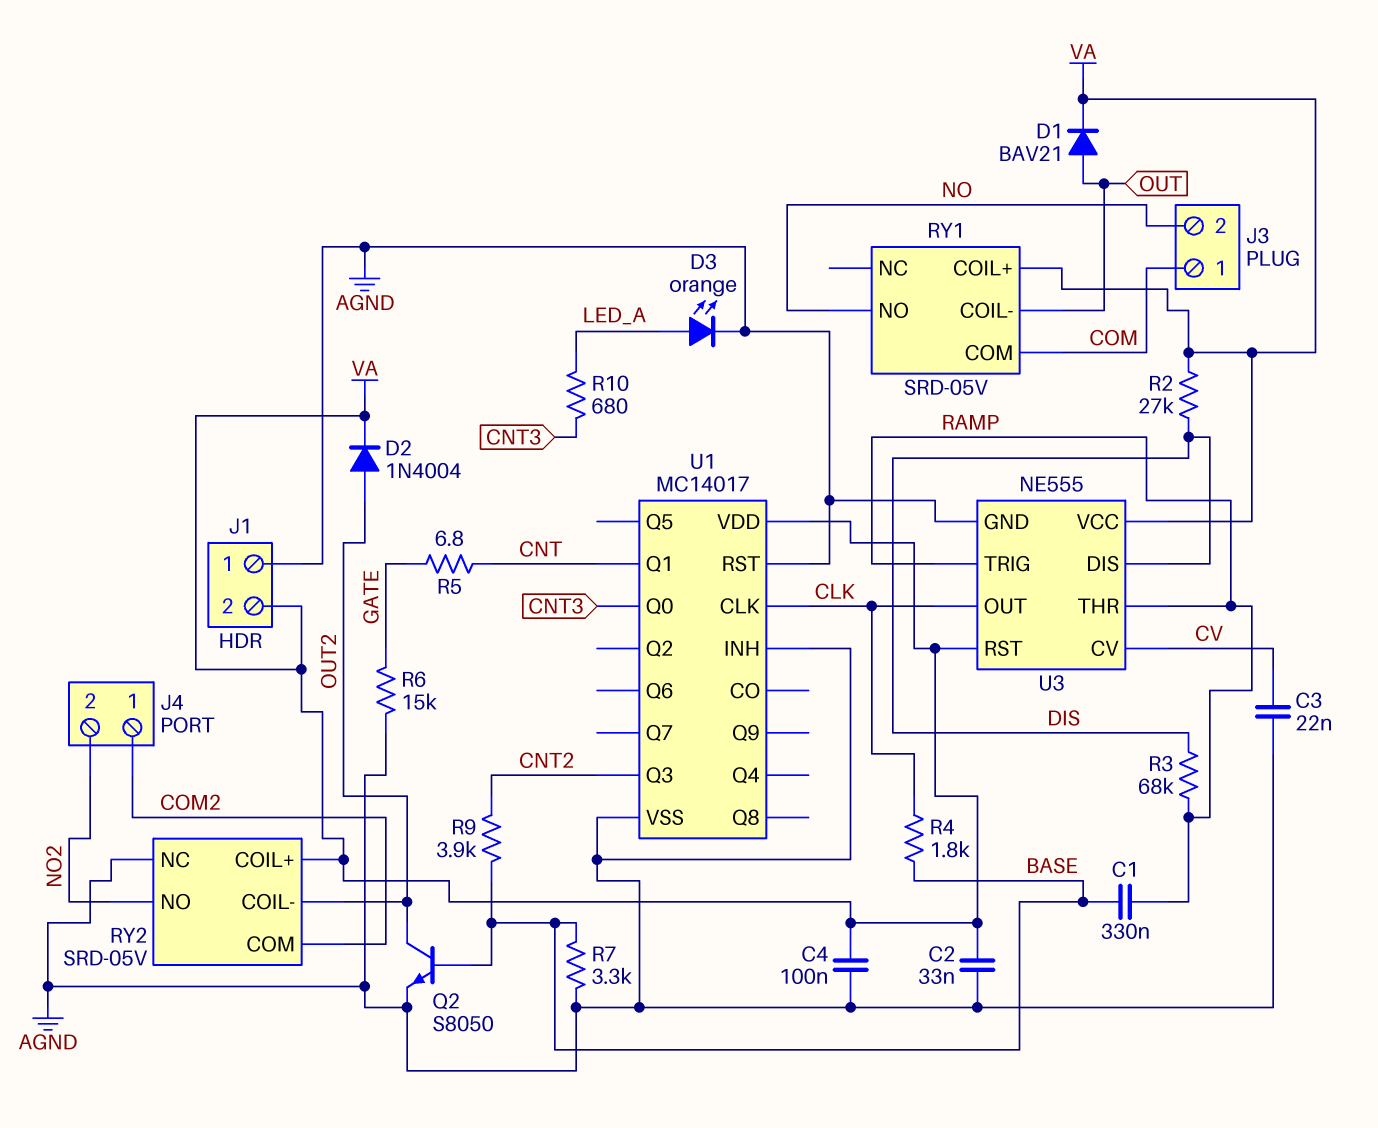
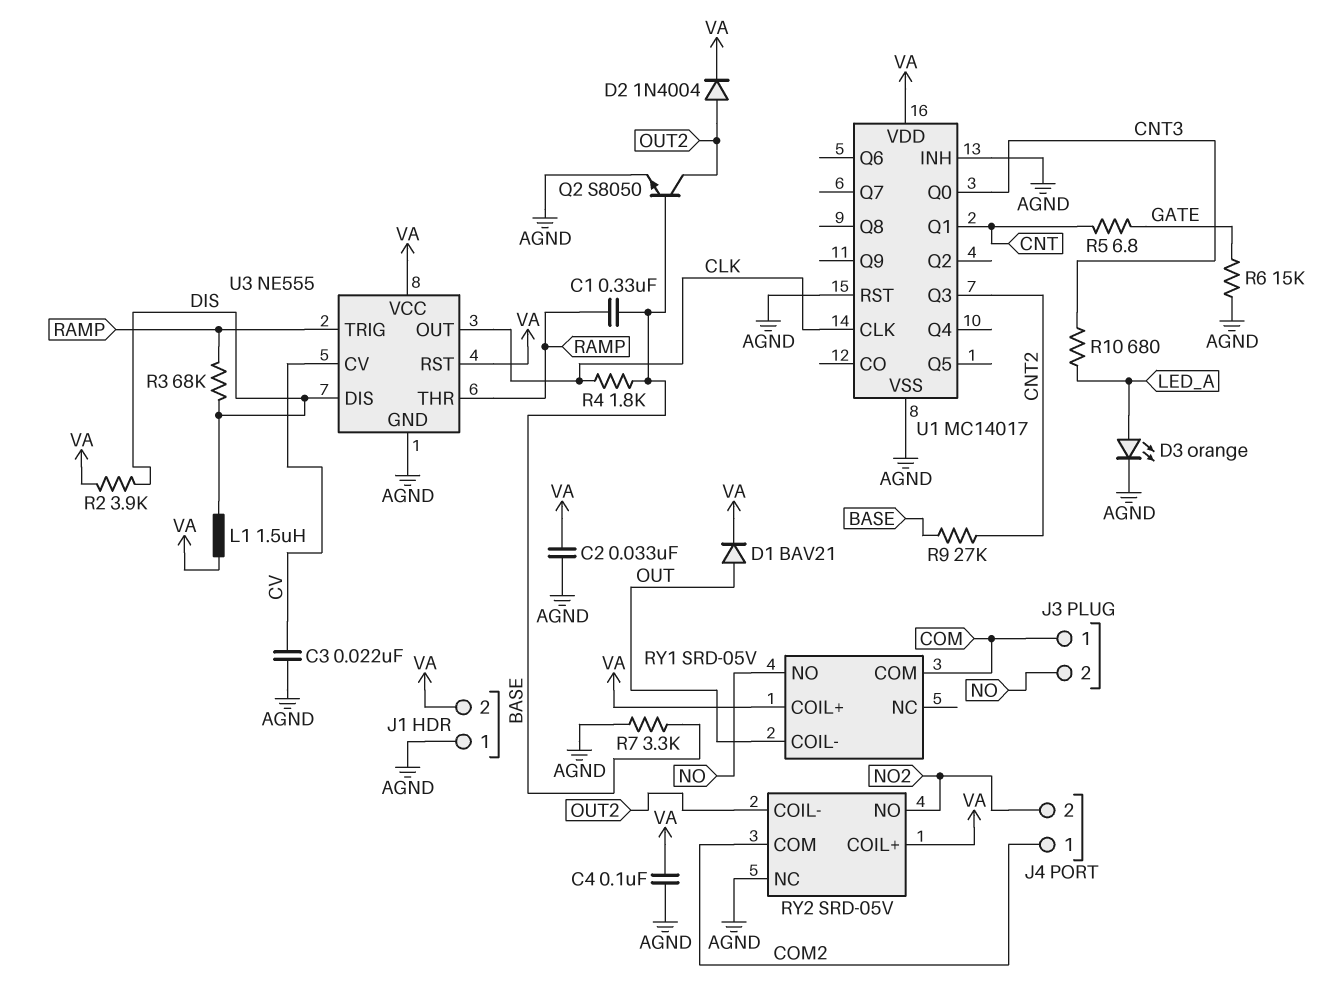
L1: none -> 1.5uH (DIS, VA)
R2: 27k (DIS, VA) -> 3.9k (DIS, VA)
R9: 3.9k (BASE, CNT2) -> 27k (BASE, CNT2)

